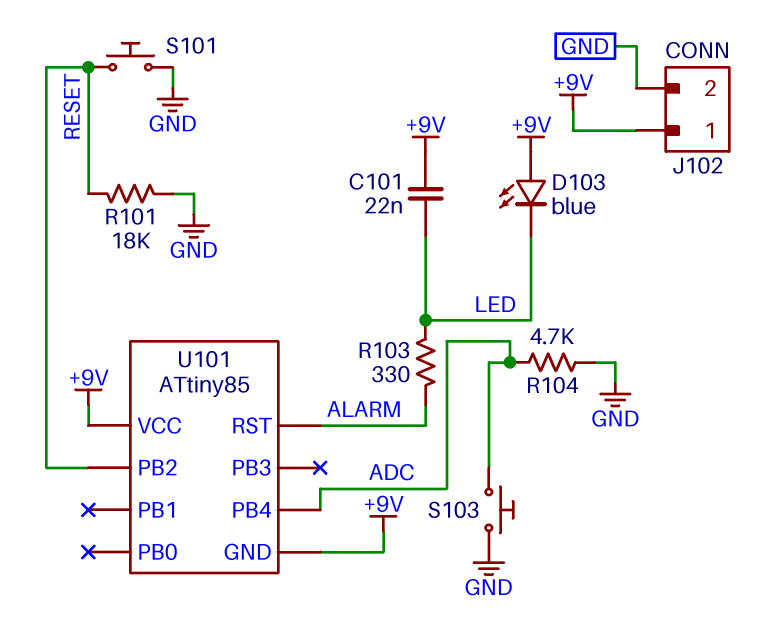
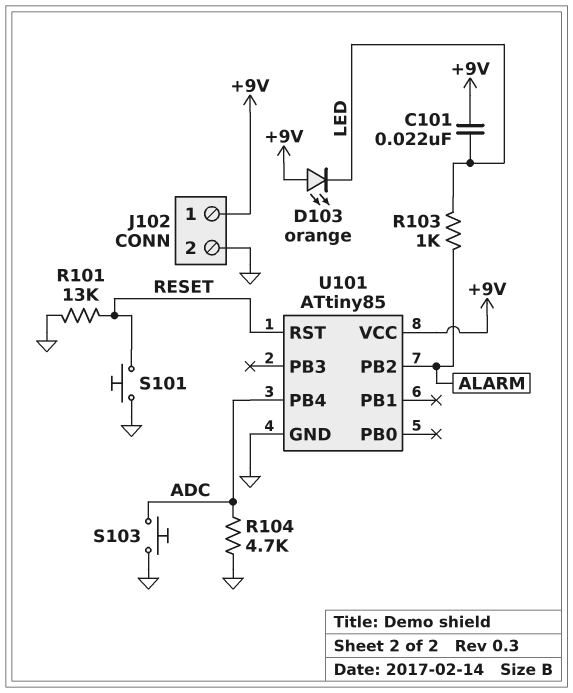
D103: LED blue (A +9V, K LED) -> LED orange (A +9V, K LED)
R101: 18k (GND, RESET) -> 13k (GND, RESET)
R103: 330 (ALARM, LED) -> 1k (ALARM, LED)
U101 pin GND: +9V -> GND
U101 pin PB2: RESET -> ALARM
U101 pin RST: ALARM -> RESET

